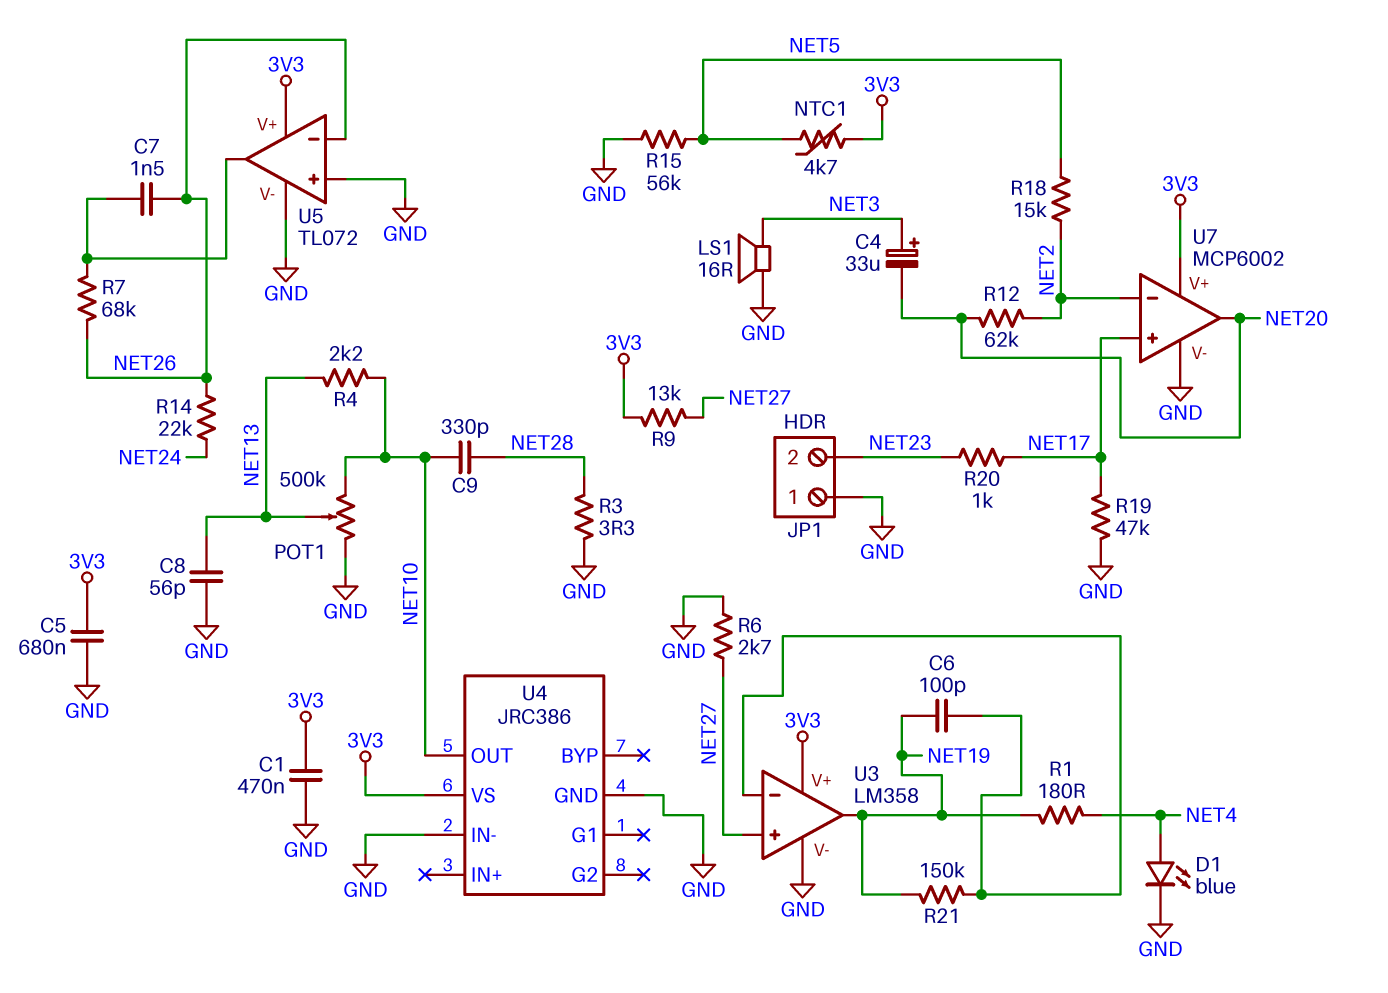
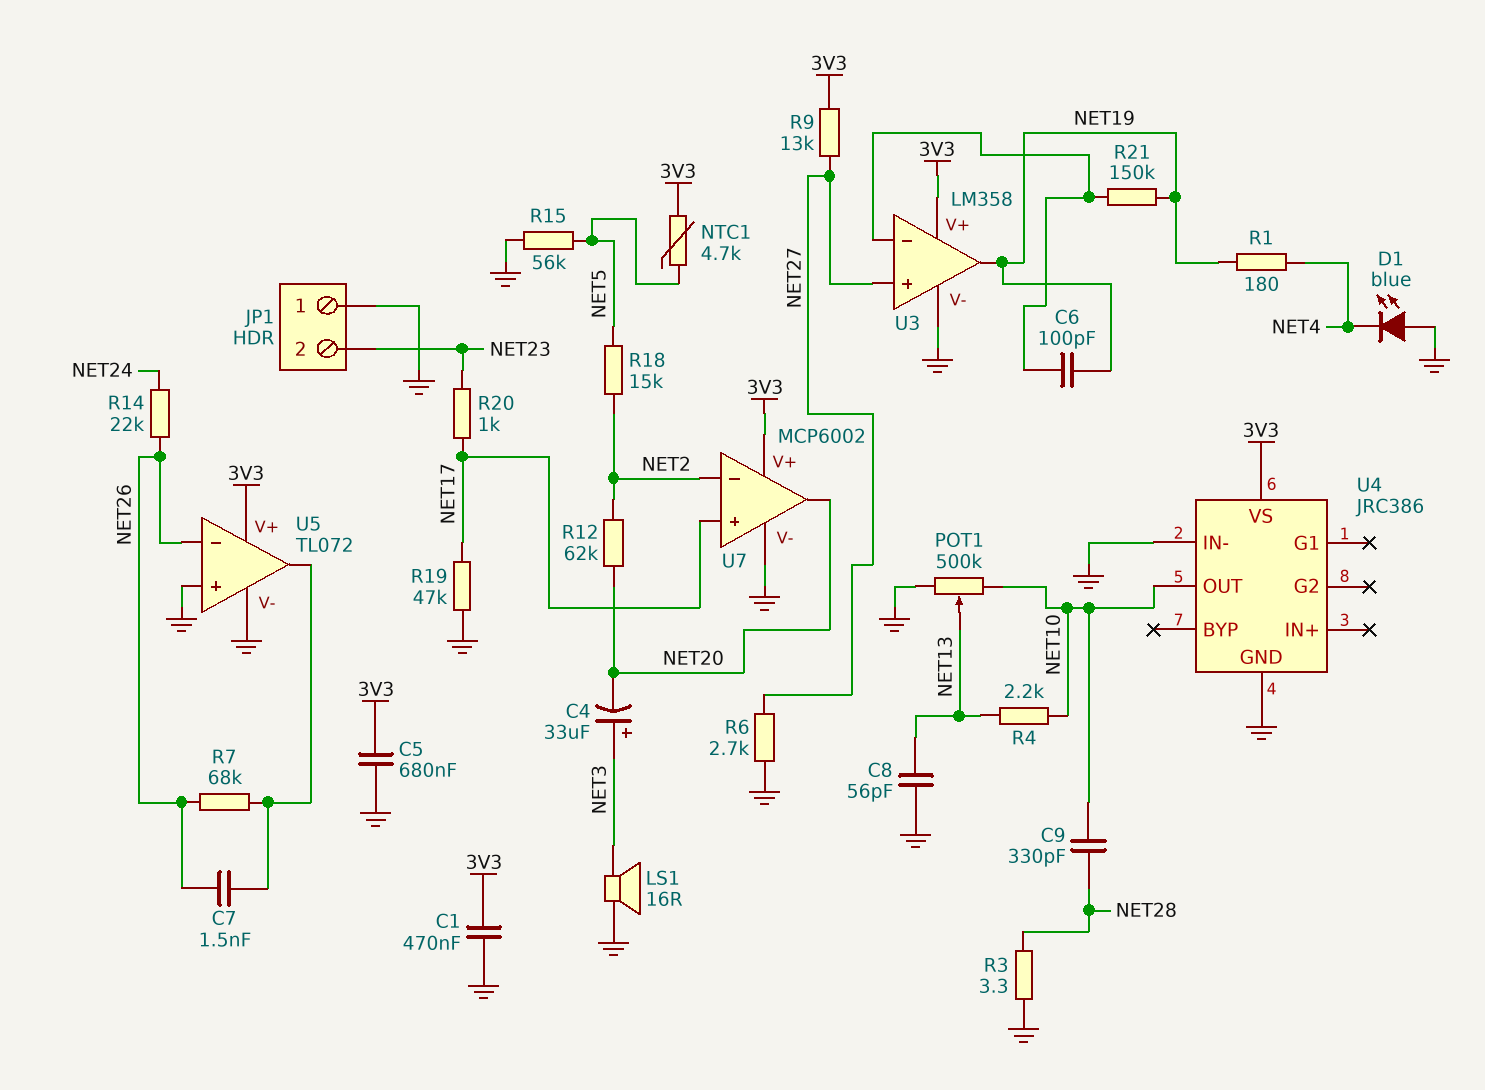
D1: LED blue (A NET4, K GND) -> LED blue (A GND, K NET4)

